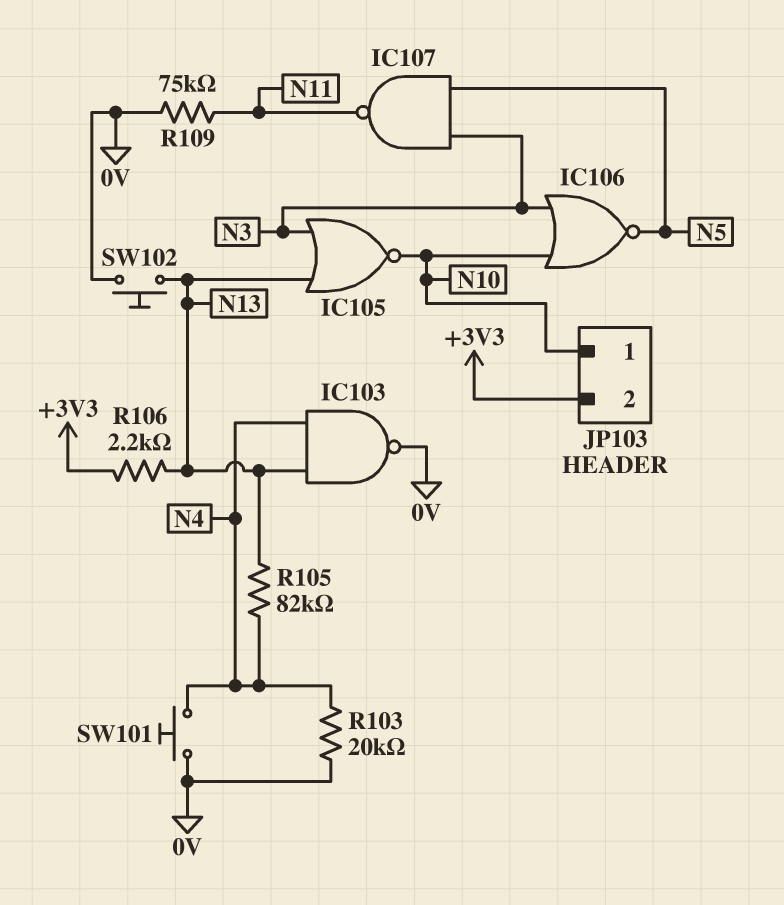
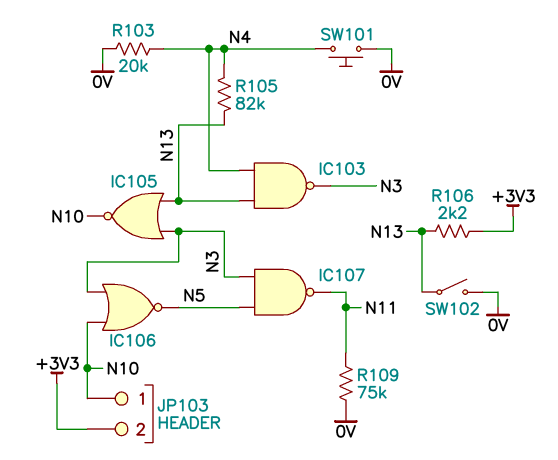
IC103: NAND (in N4, in N13, out 0V) -> NAND (in N4, in N13, out N3)
SW102: button (0V, N13) -> switch (0V, N13)

